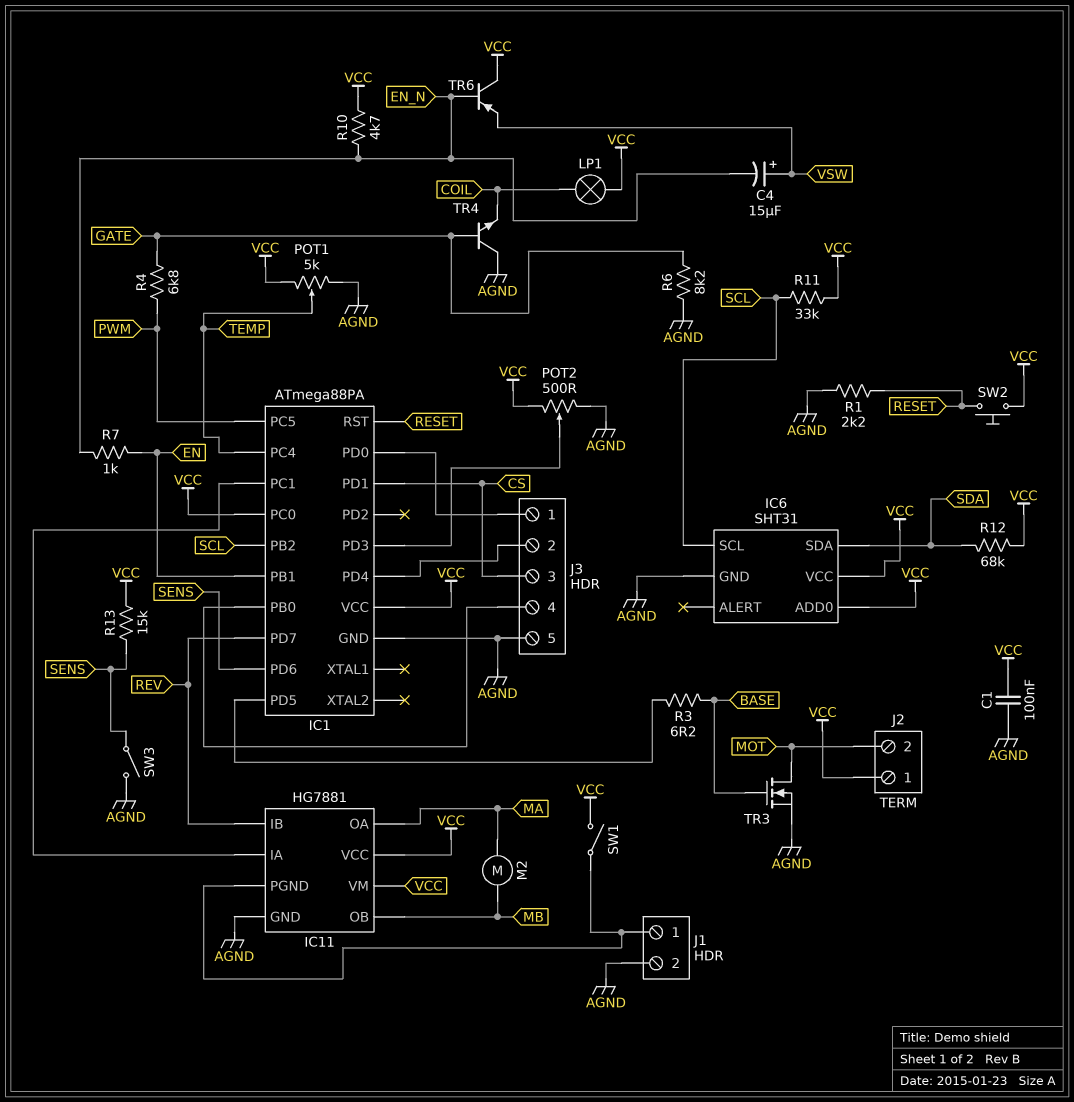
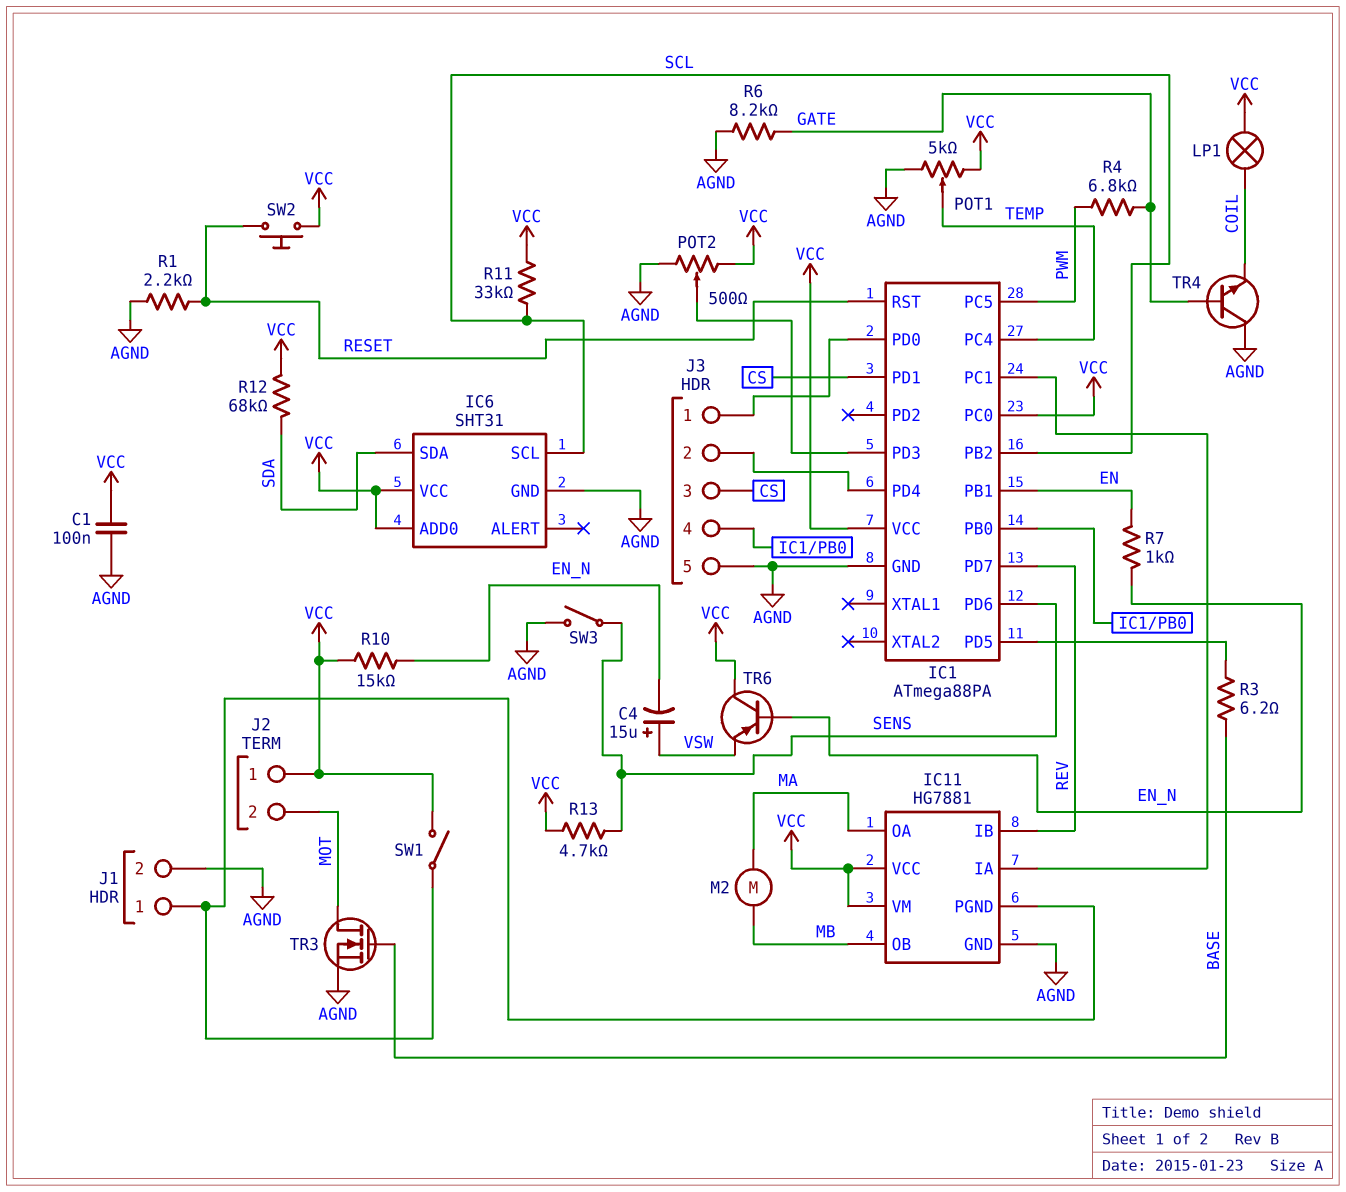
R10: 4.7k (EN_N, VCC) -> 15k (EN_N, VCC)
R13: 15k (SENS, VCC) -> 4.7k (SENS, VCC)

